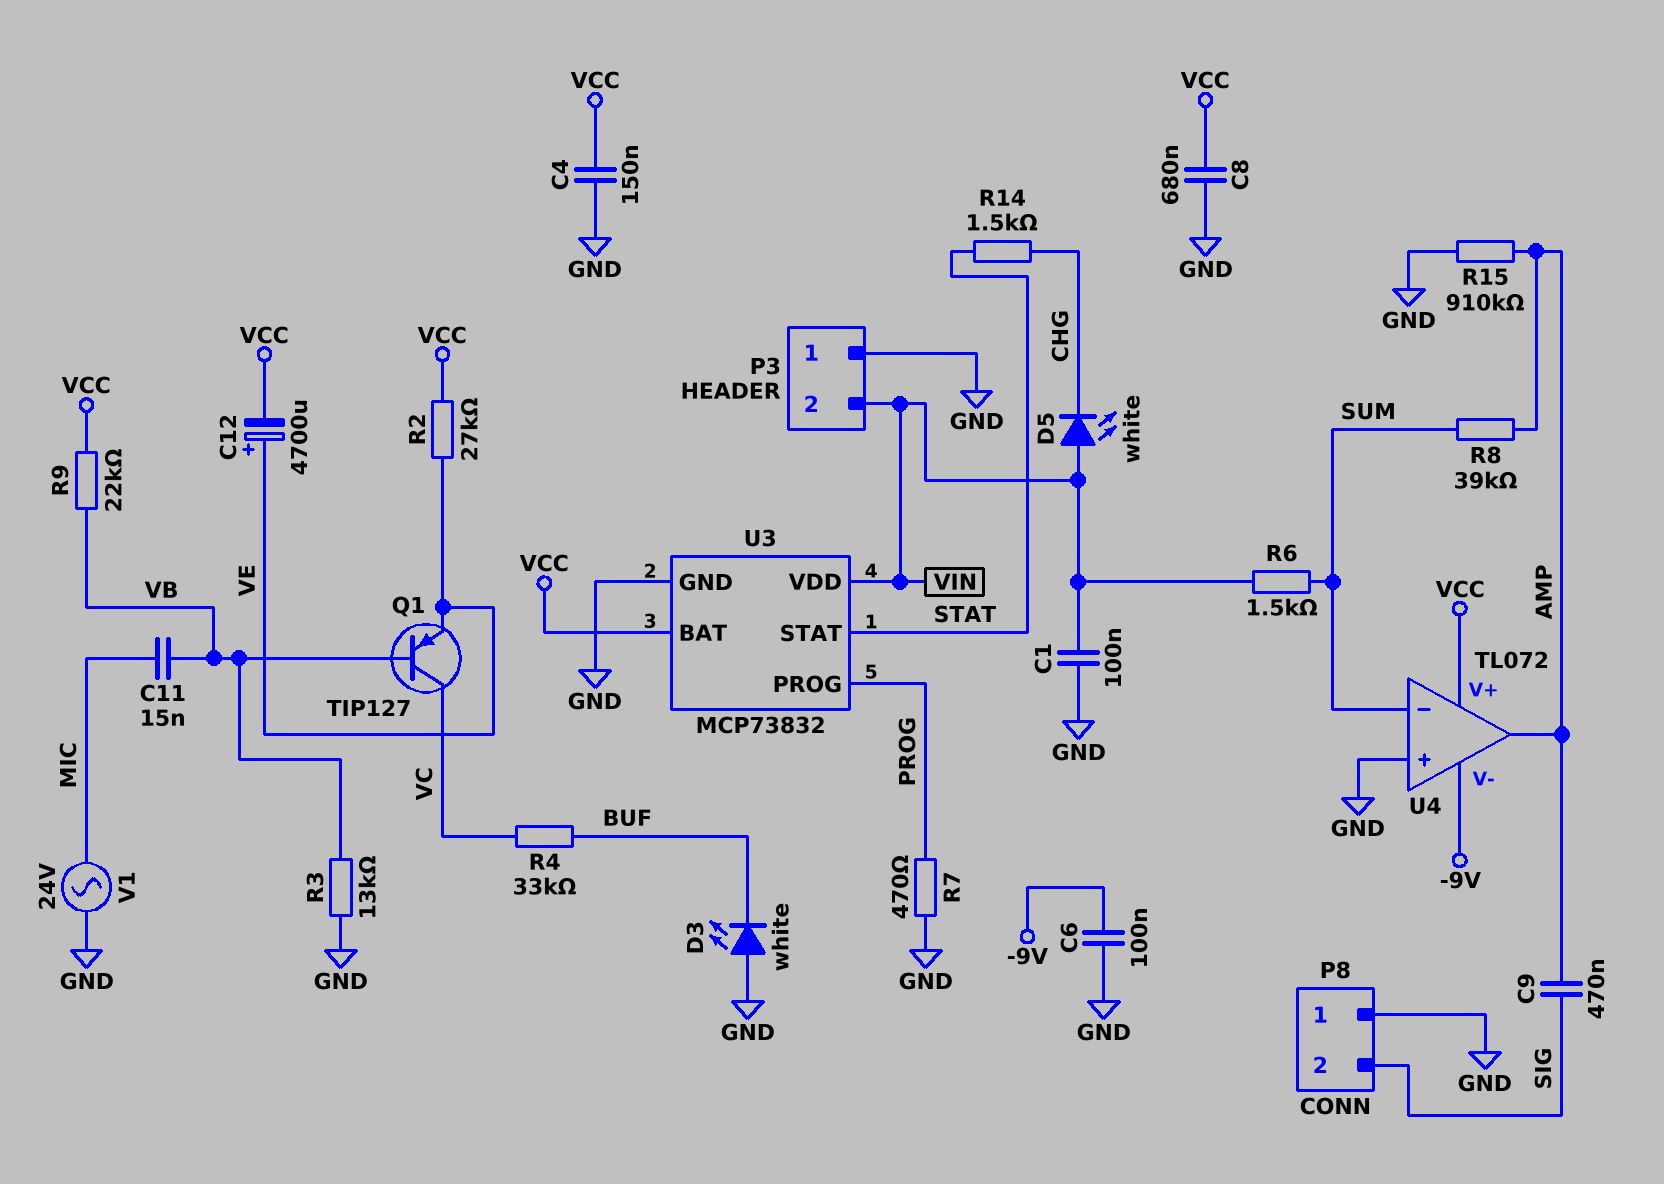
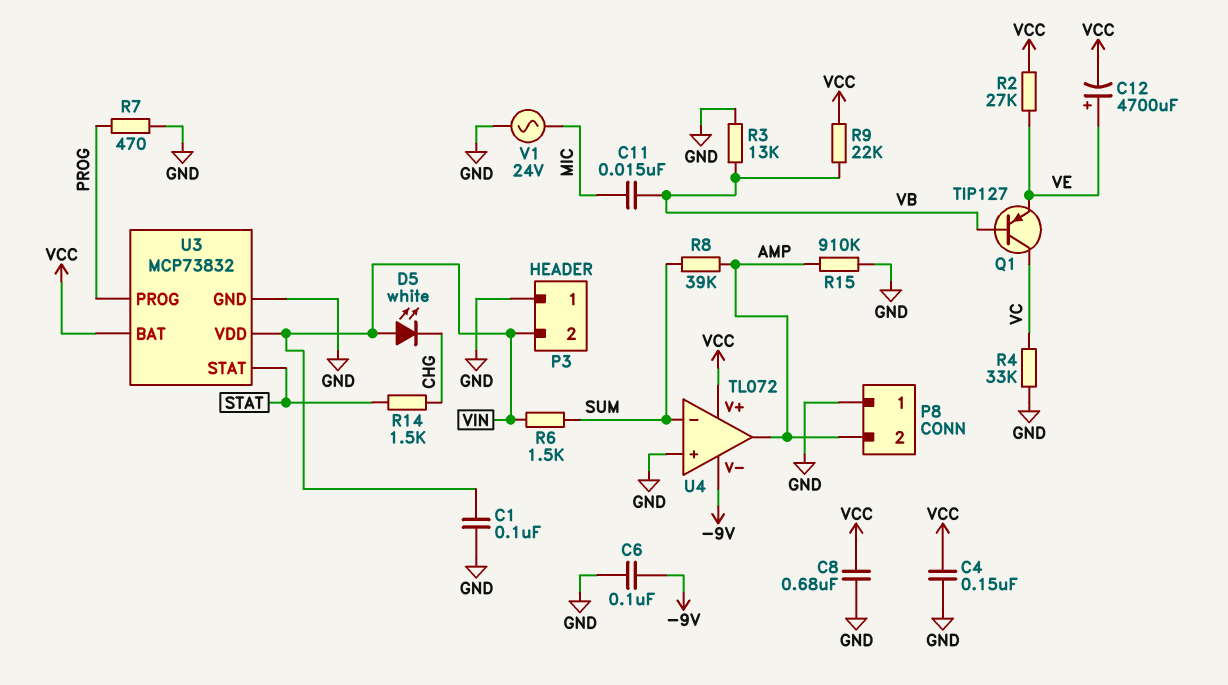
C9: 470nF (AMP, SIG) -> none
D3: LED white (A GND, K BUF) -> none
P8 pin 2: SIG -> AMP
R4: 33k (BUF, VC) -> 33k (GND, VC)

